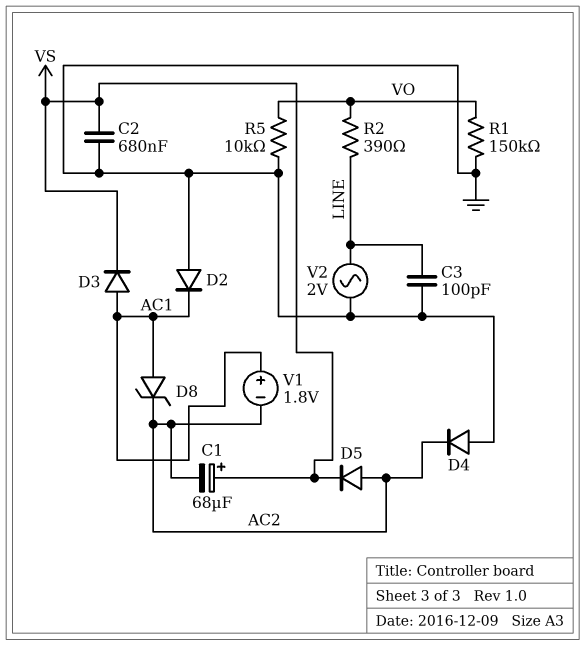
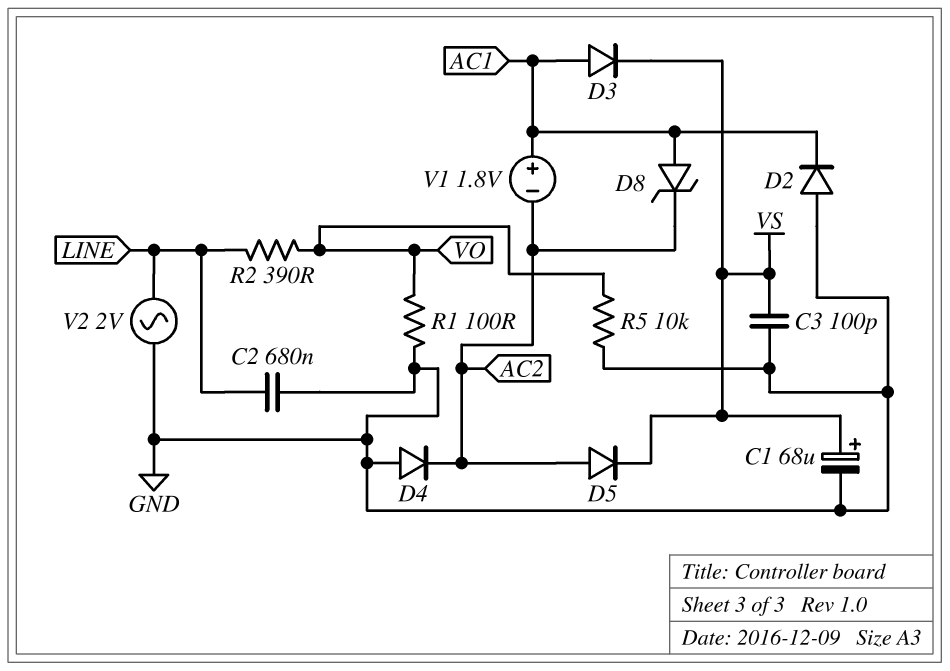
C1: 68uF (plus VS, minus AC2) -> 68uF (plus VS, minus GND)
C2: 680nF (GND, VS) -> 680nF (GND, LINE)
C3: 100pF (GND, LINE) -> 100pF (GND, VS)
R1: 150k (GND, VO) -> 100 (GND, VO)

